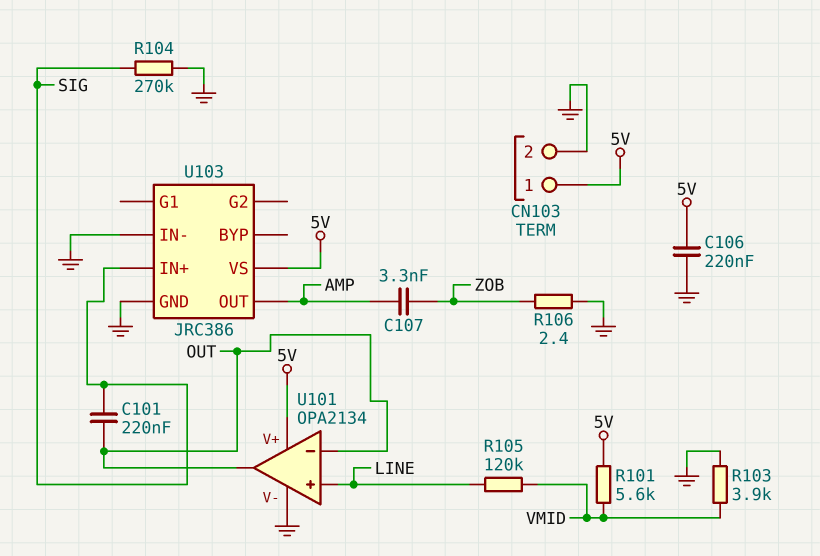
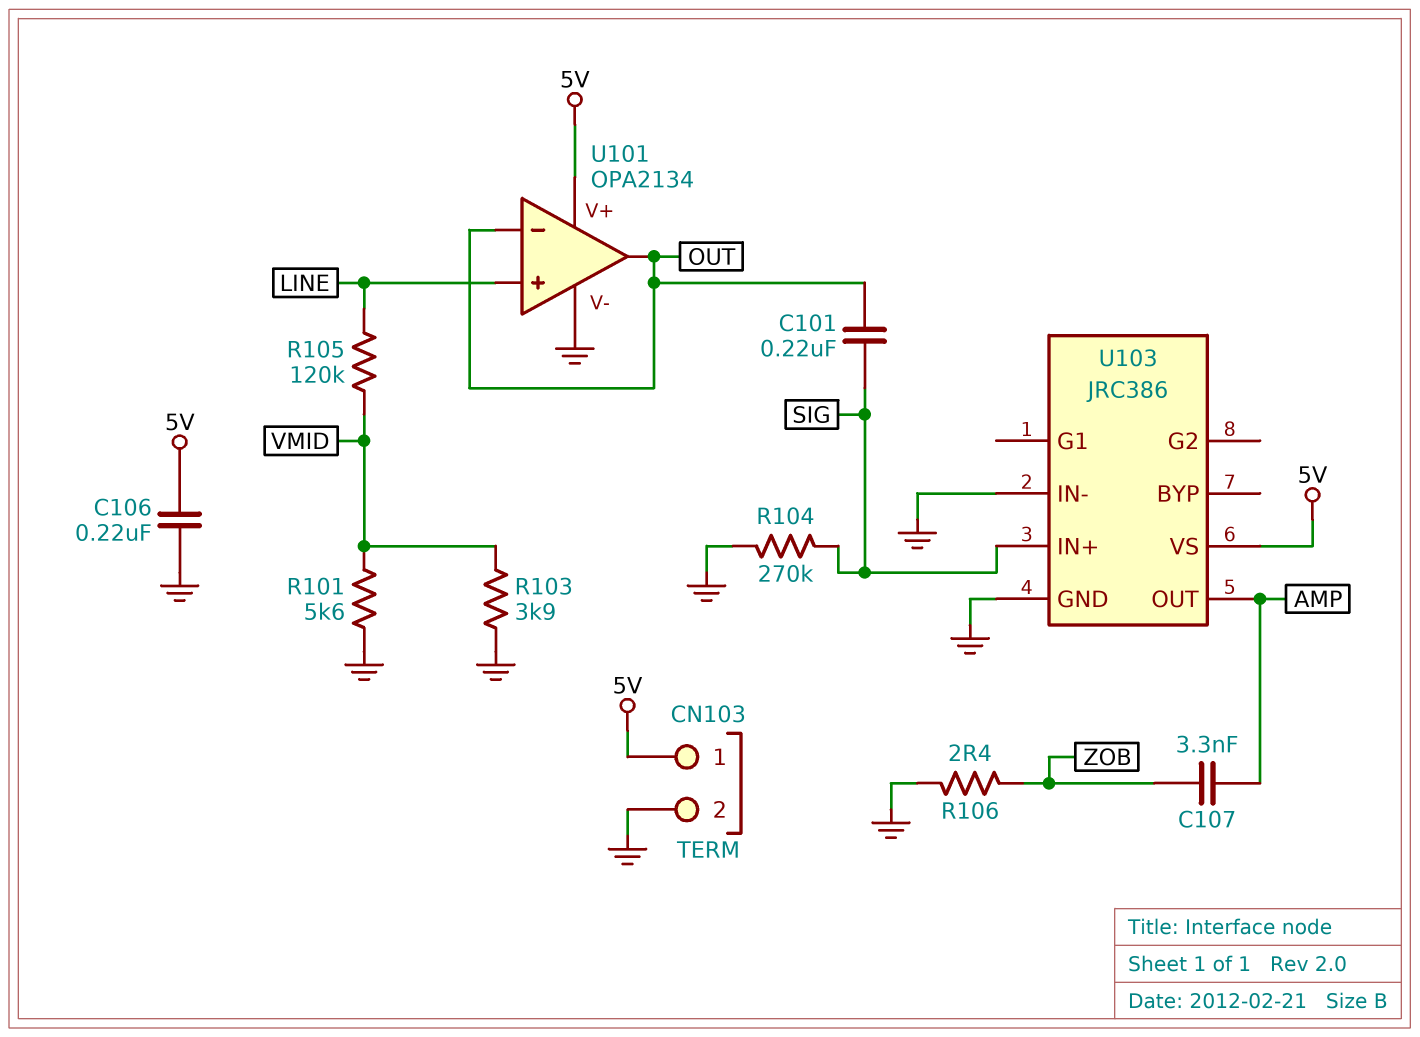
R101: 5.6k (5V, VMID) -> 5.6k (GND, VMID)

